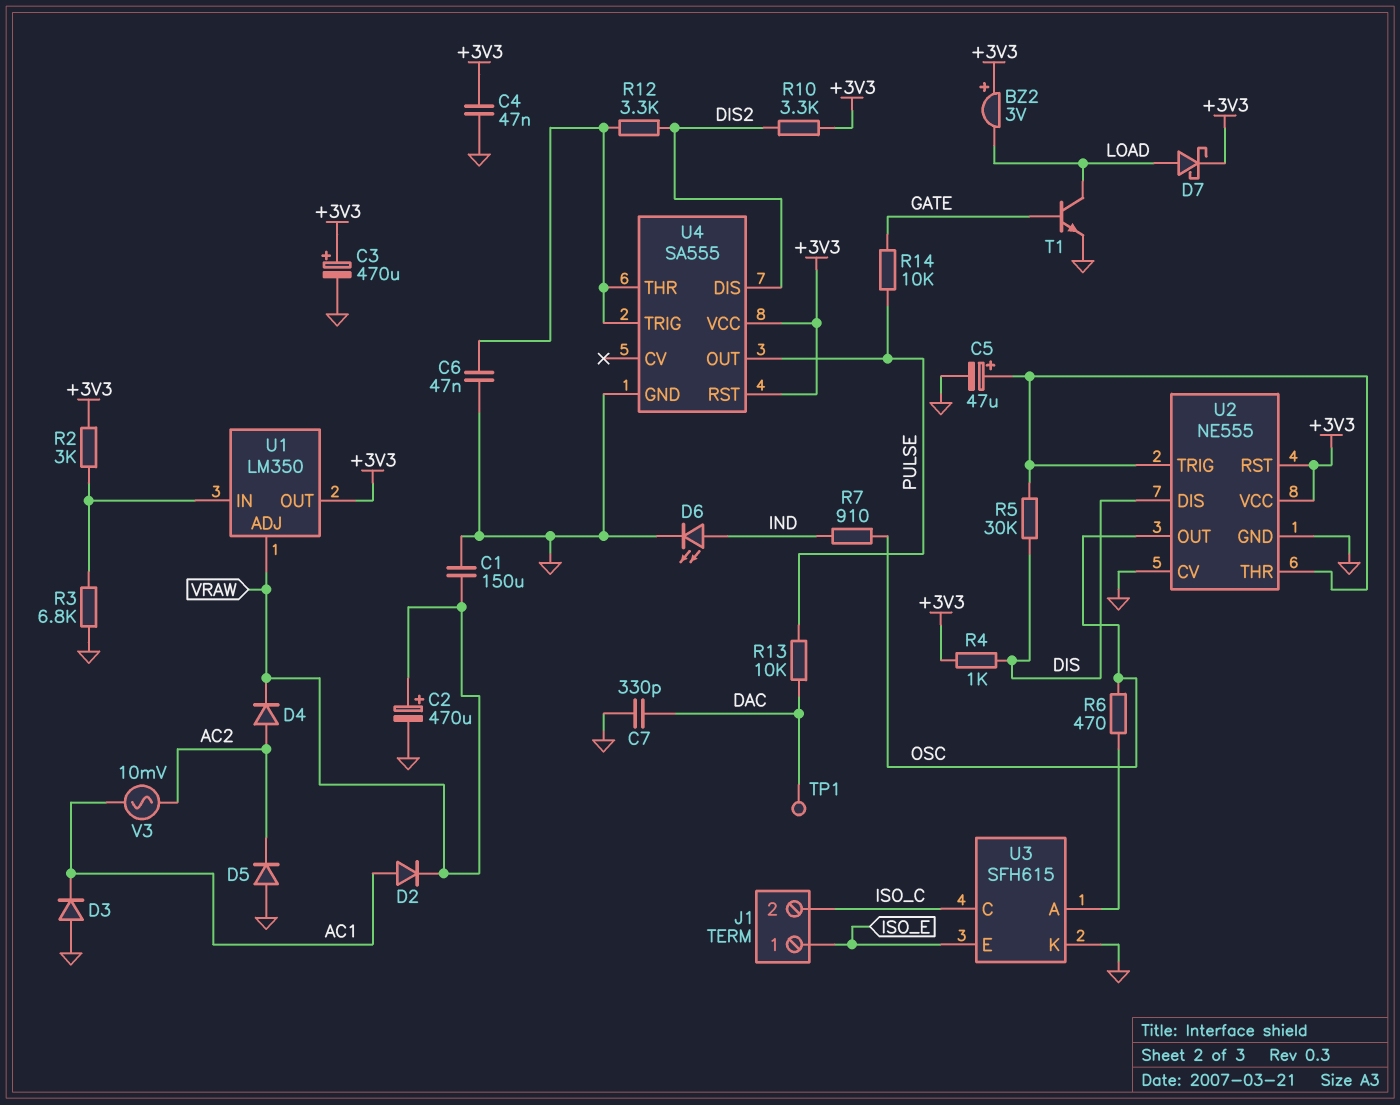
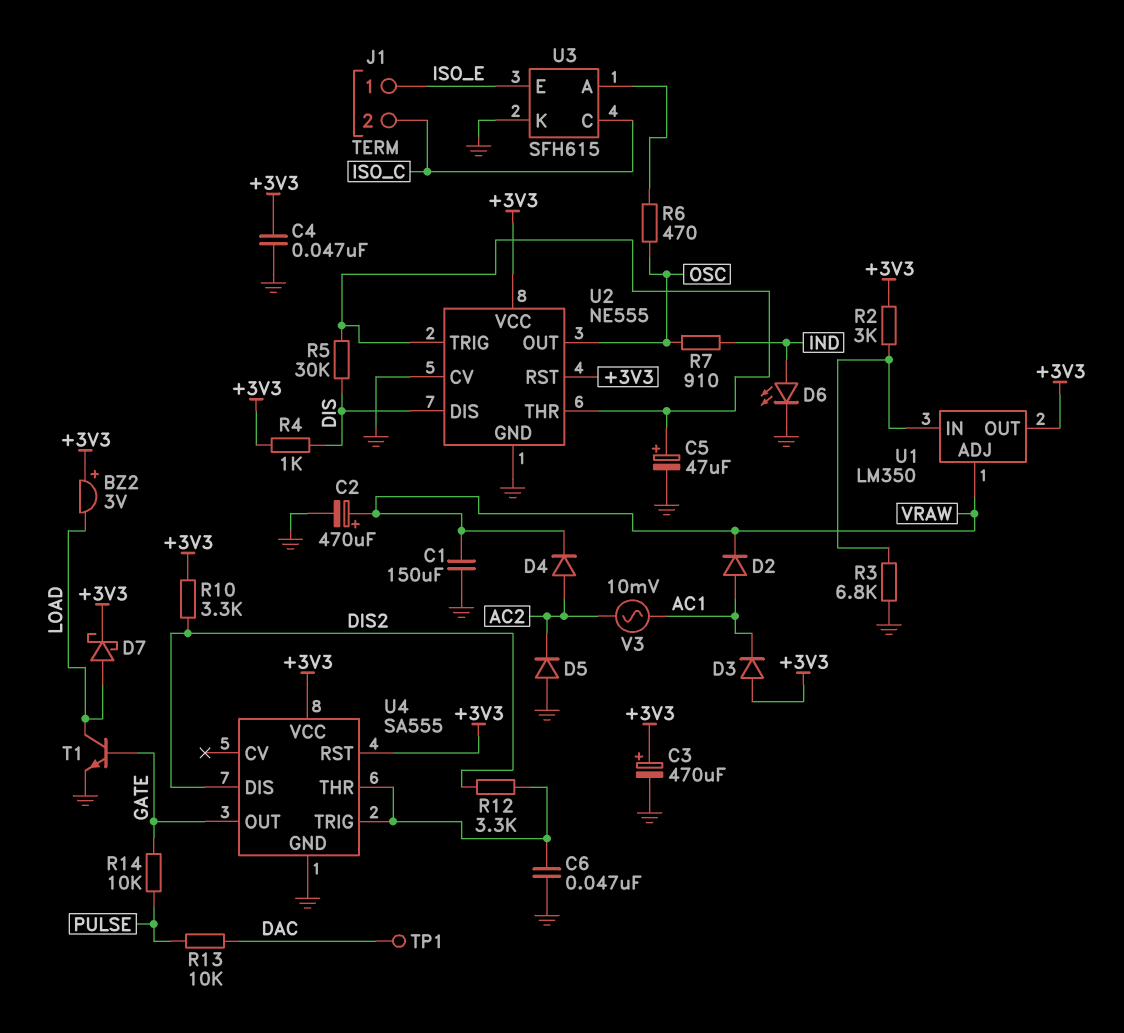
C7: 330pF (DAC, GND) -> none
D3: diode (A GND, K AC1) -> diode (A +3V3, K AC1)
U4 pin OUT: PULSE -> GATE

